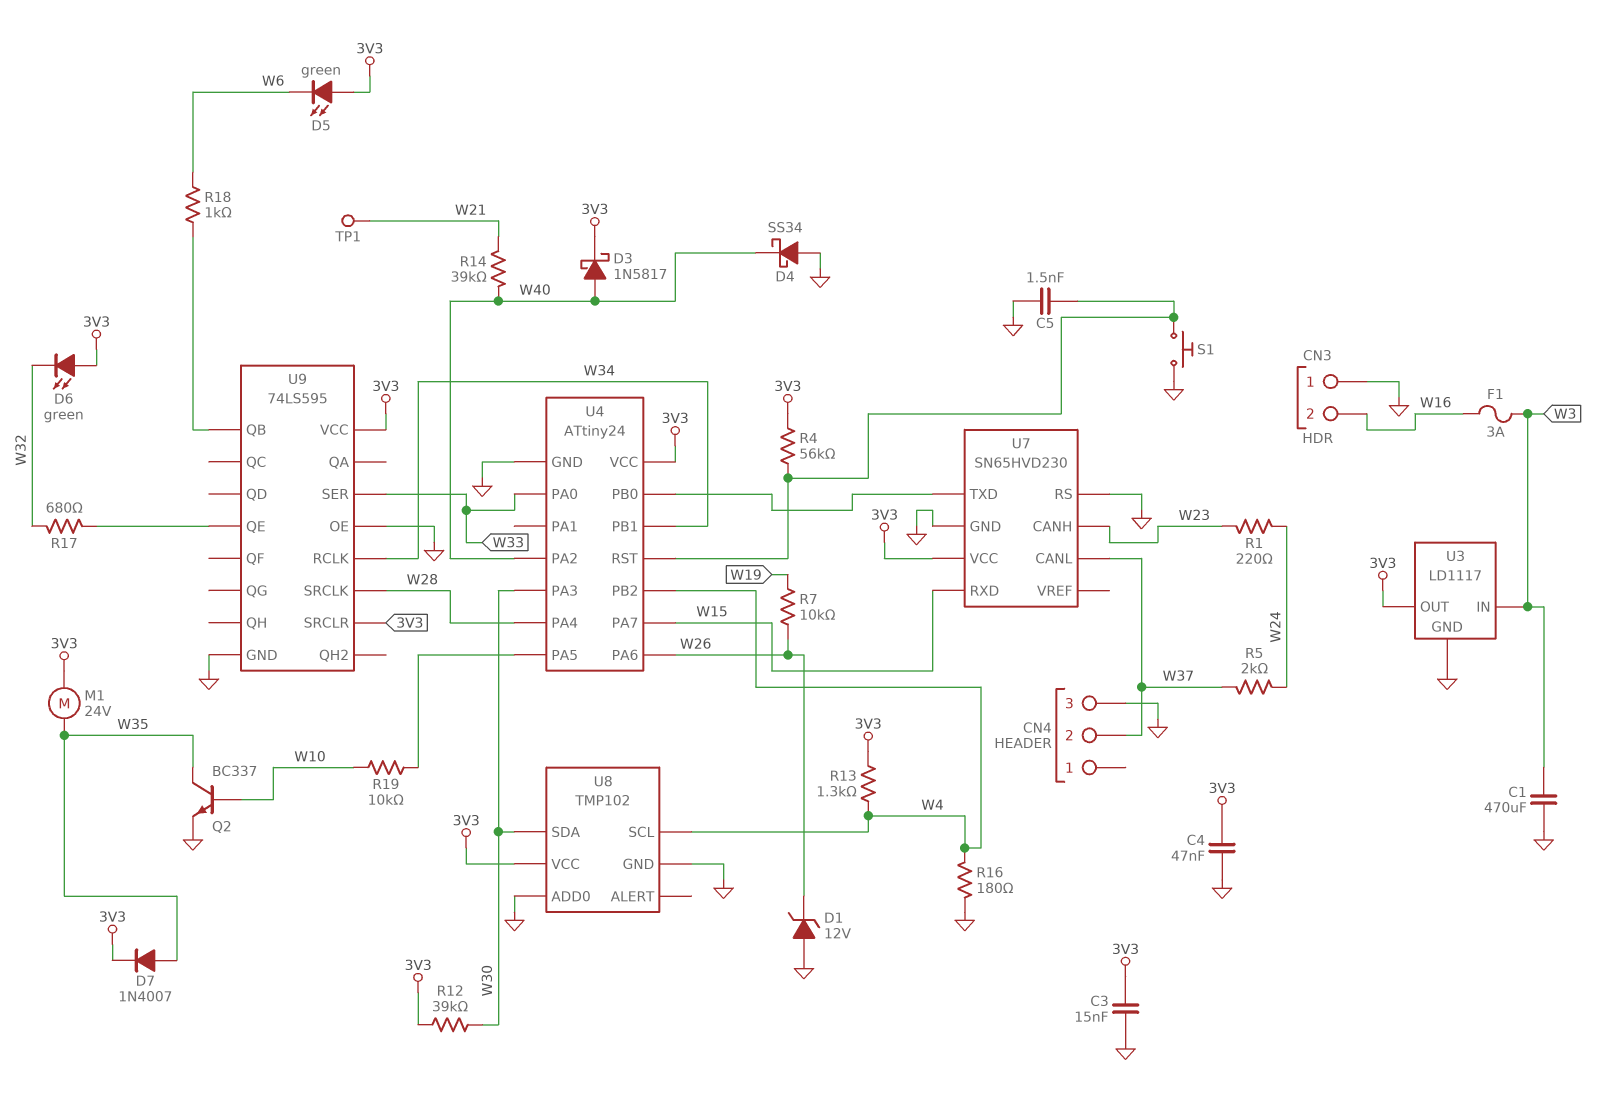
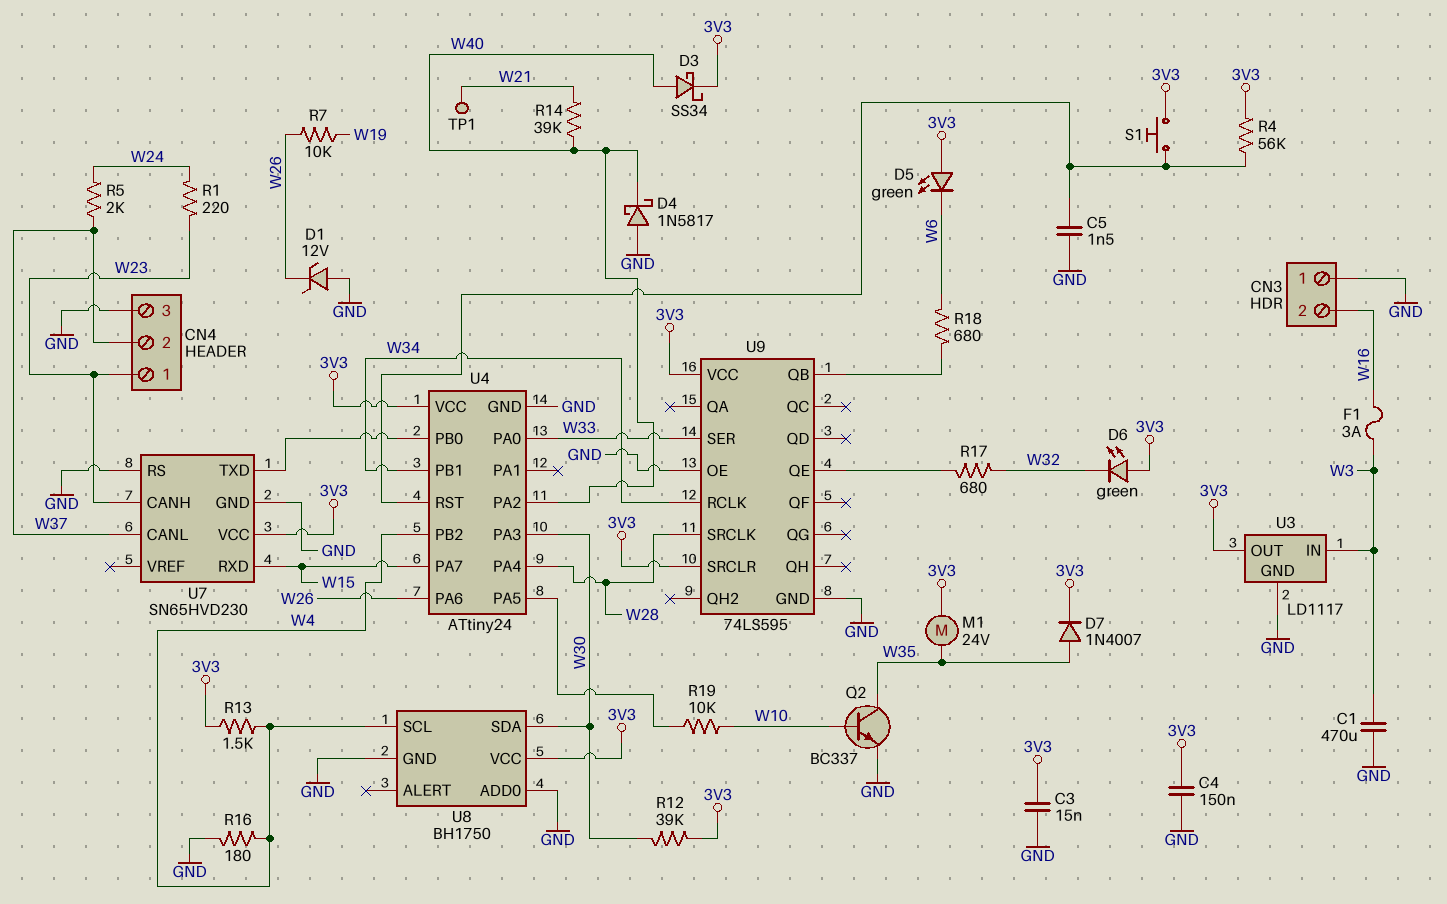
C4: 47nF (3V3, GND) -> 150nF (3V3, GND)
CN4 pin 1: none -> W23
D3: schottky 1N5817 (A W40, K 3V3) -> schottky SS34 (A W40, K 3V3)
D4: schottky SS34 (A GND, K W40) -> schottky 1N5817 (A GND, K W40)
R13: 1.3k (3V3, W4) -> 1.5k (3V3, W4)
R18: 1k (U9/QB, W6) -> 680 (U9/QB, W6)
S1: button (GND, U4/RST) -> button (3V3, U4/RST)
U8: TMP102 -> BH1750

